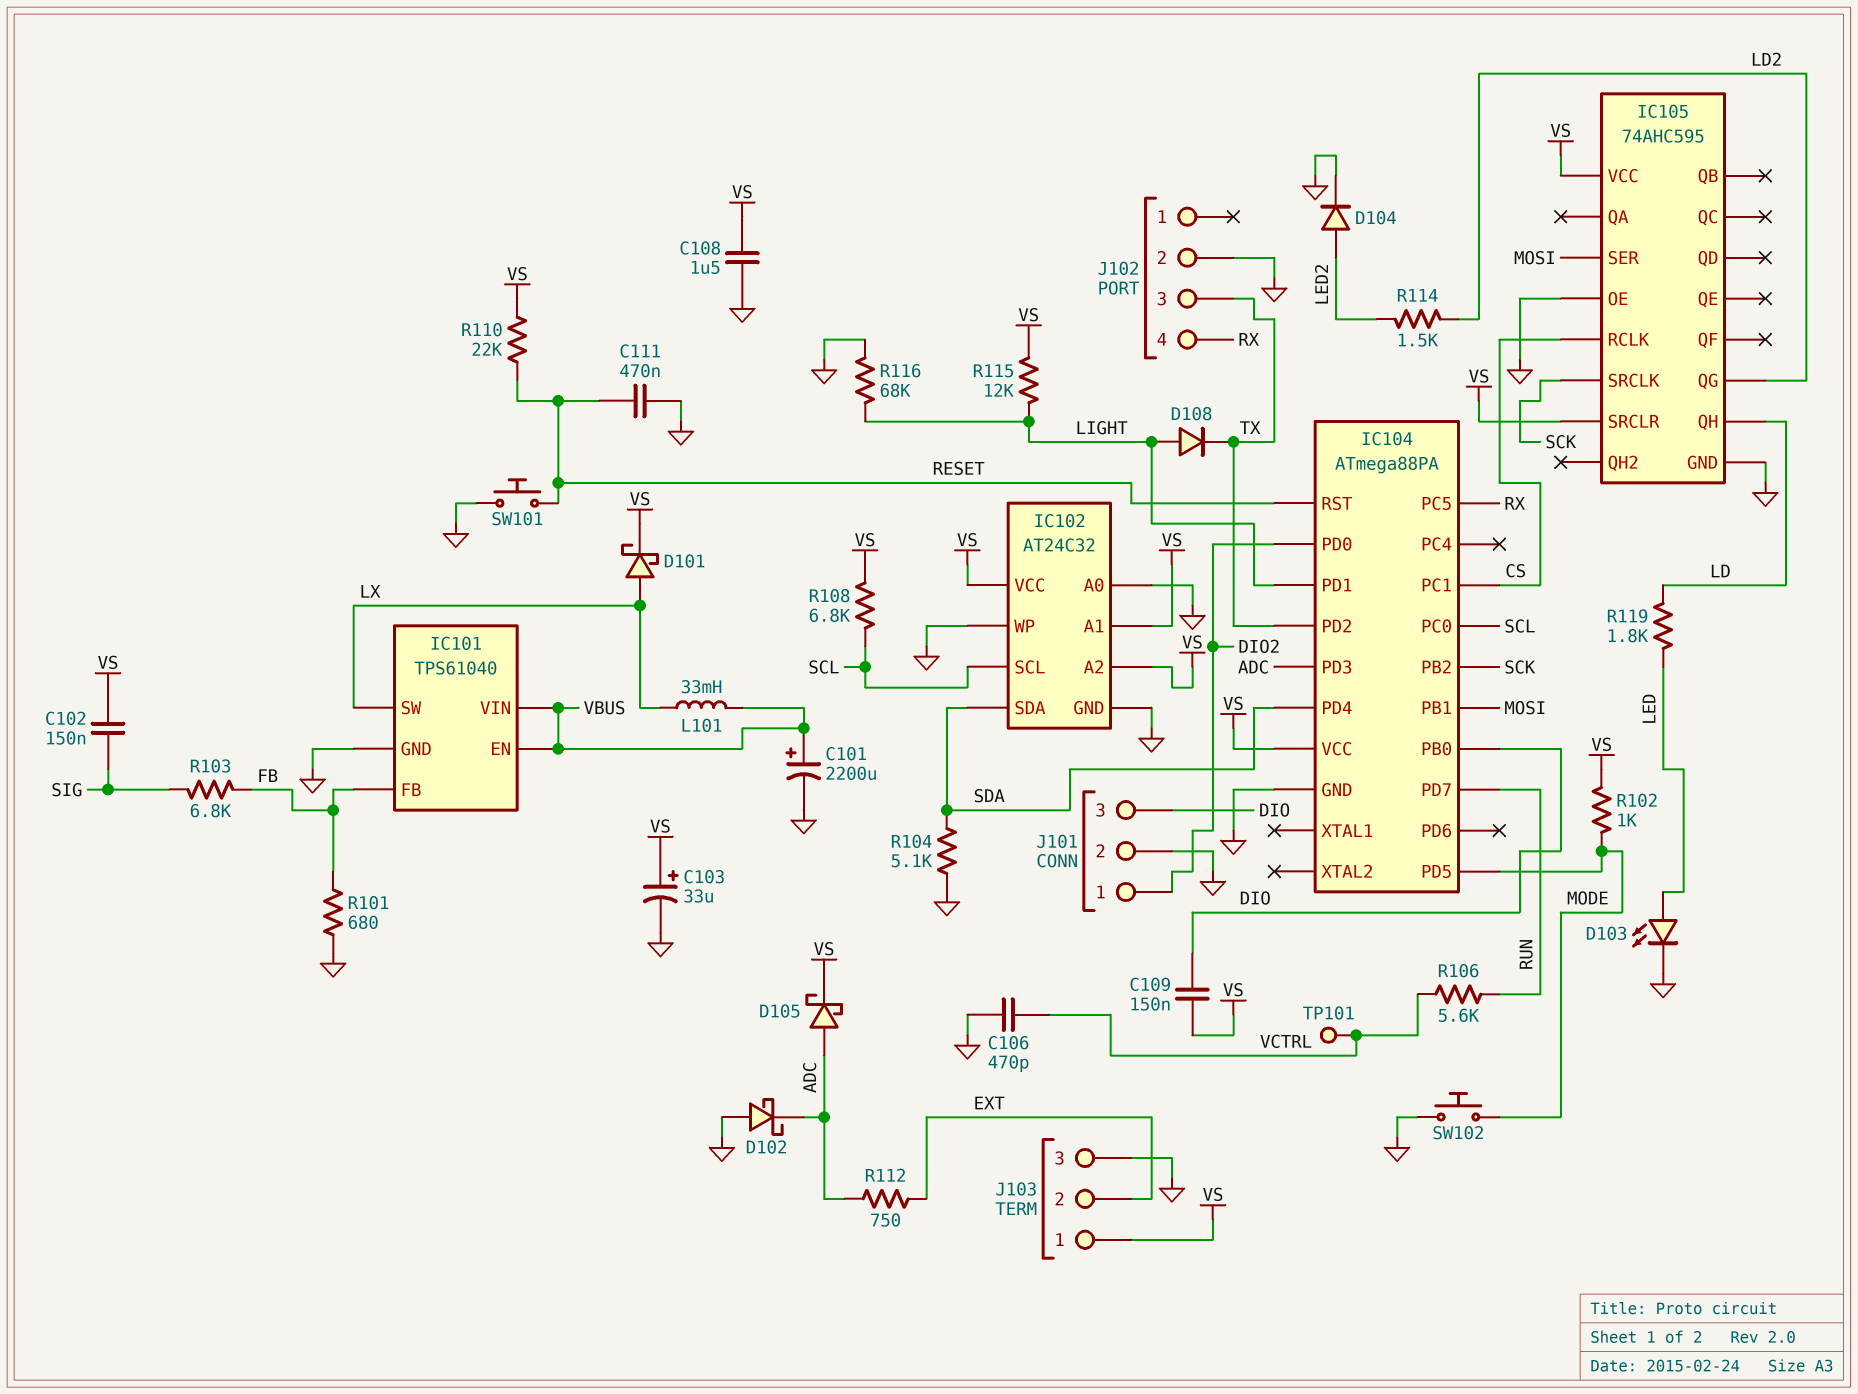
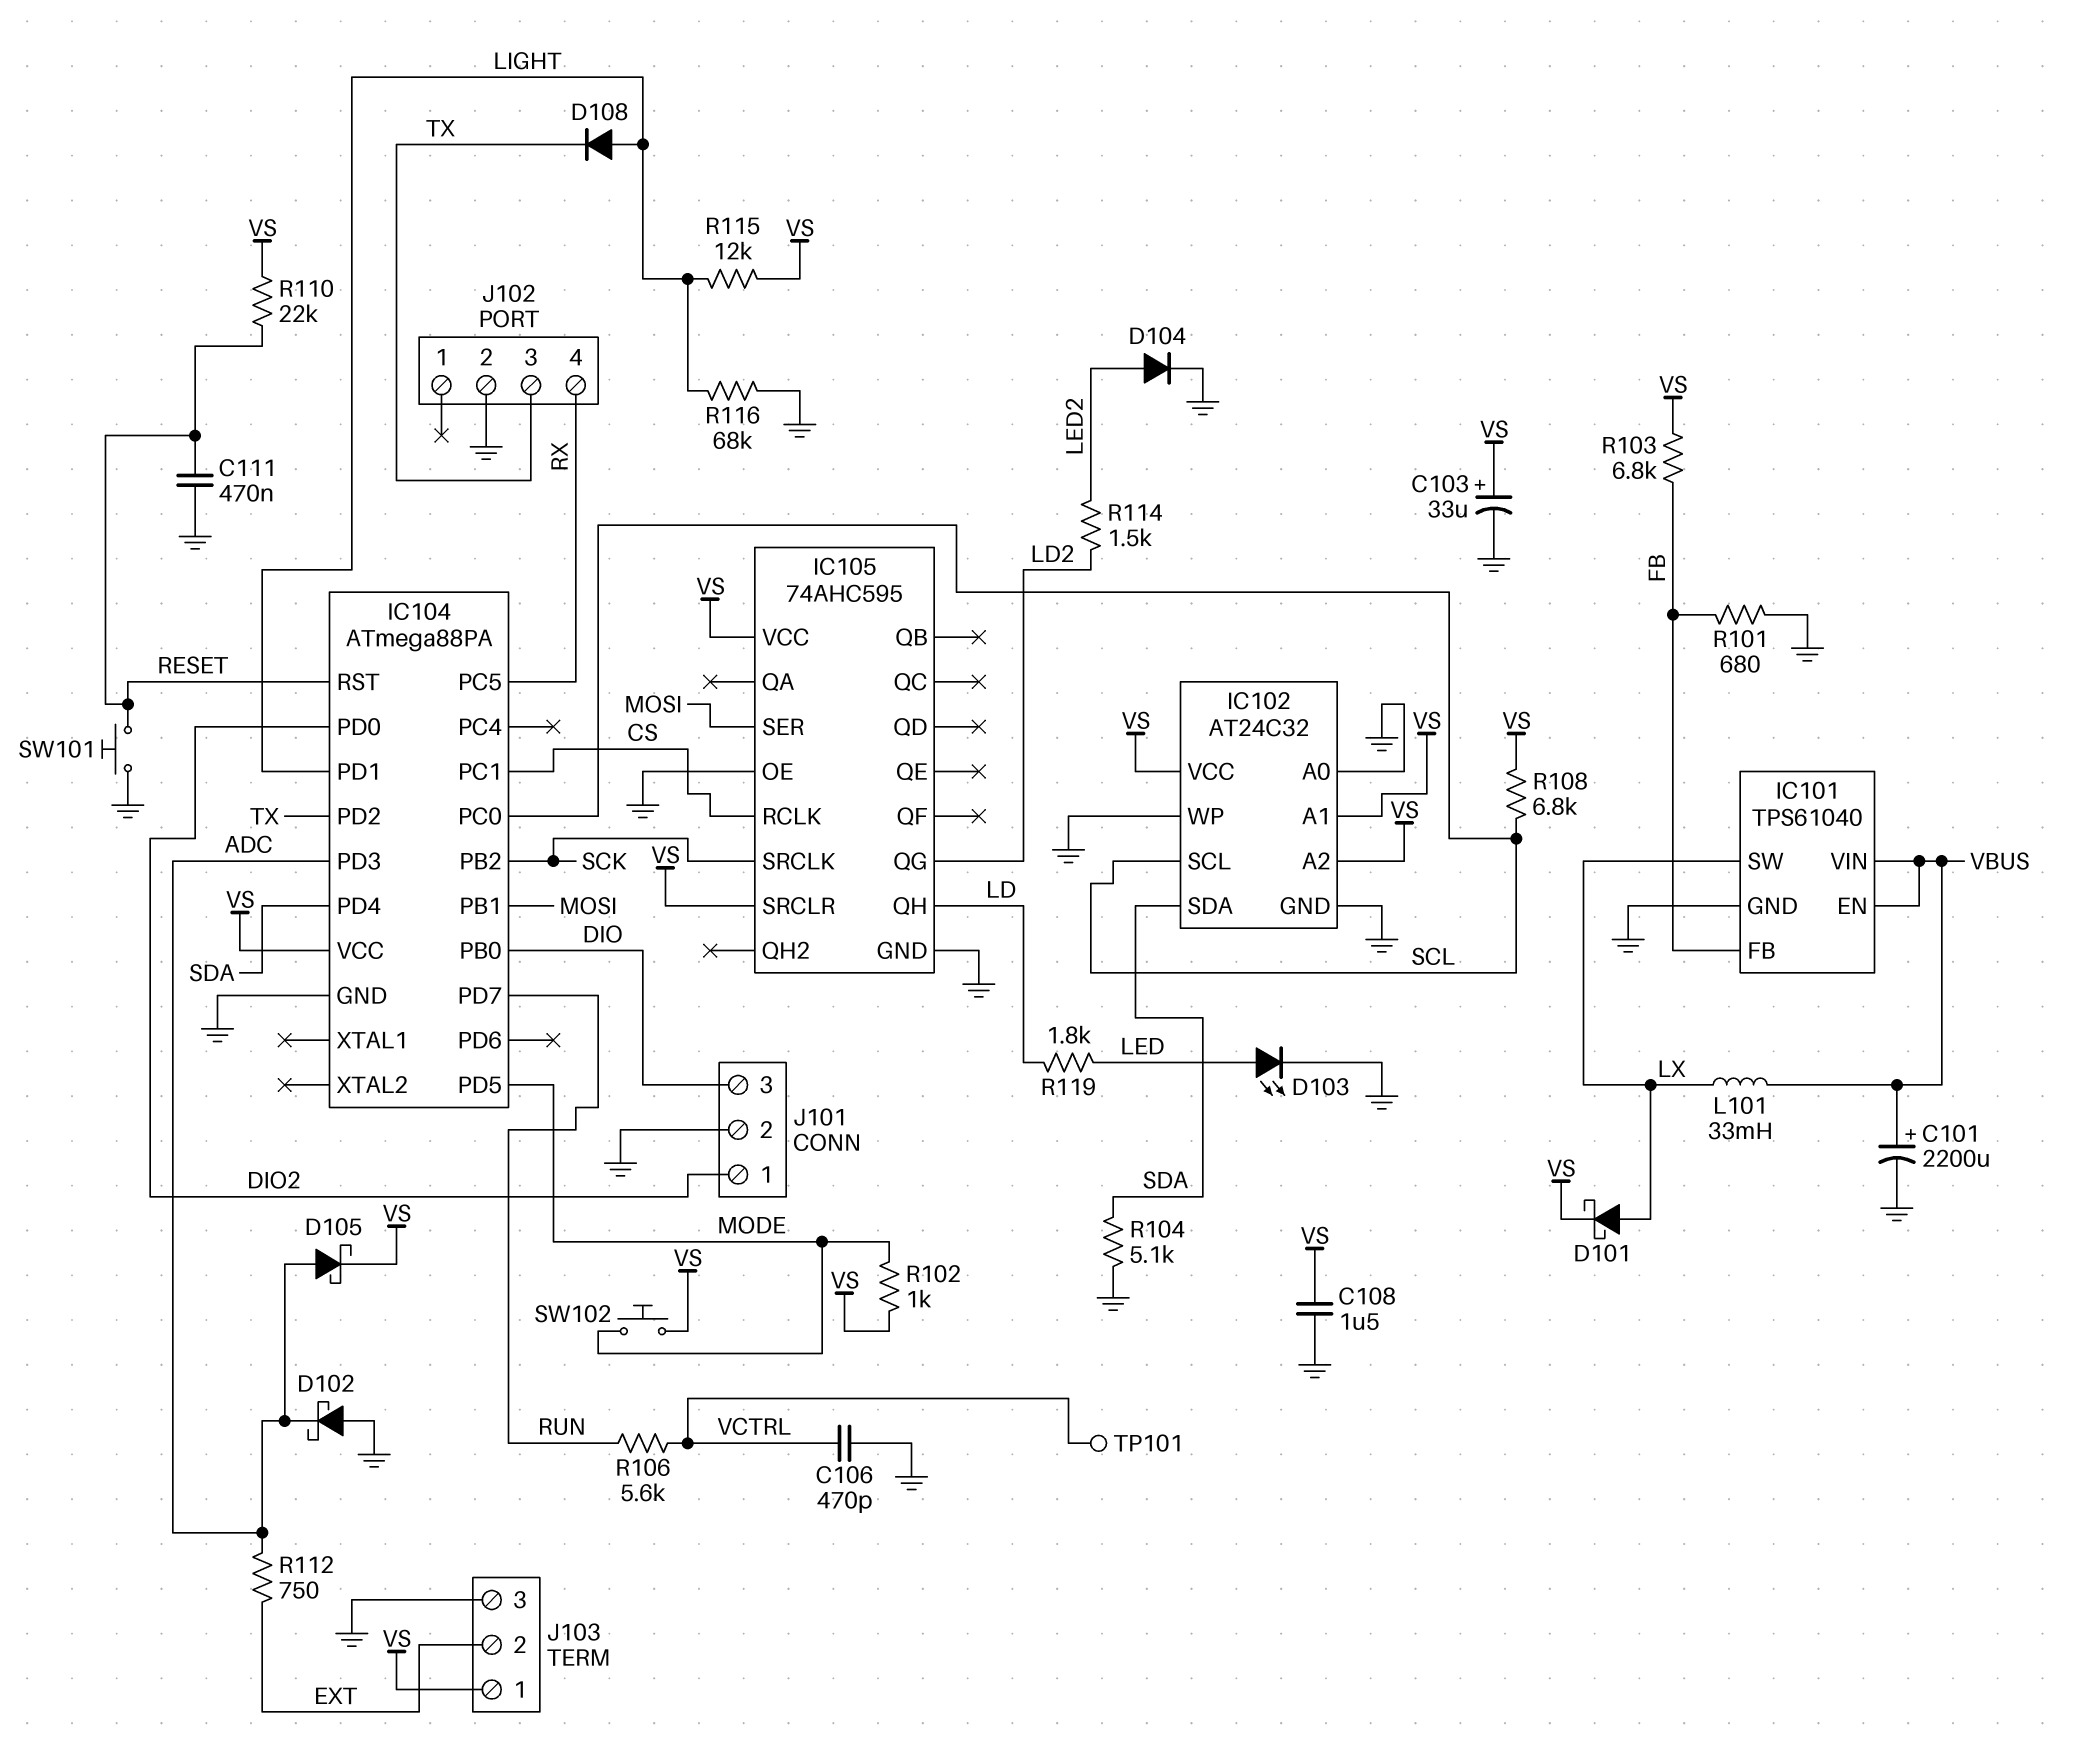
C102: 150nF (SIG, VS) -> none
C109: 150nF (DIO, VS) -> none
R103: 6.8k (FB, SIG) -> 6.8k (FB, VS)
SW102: button (GND, MODE) -> button (MODE, VS)

